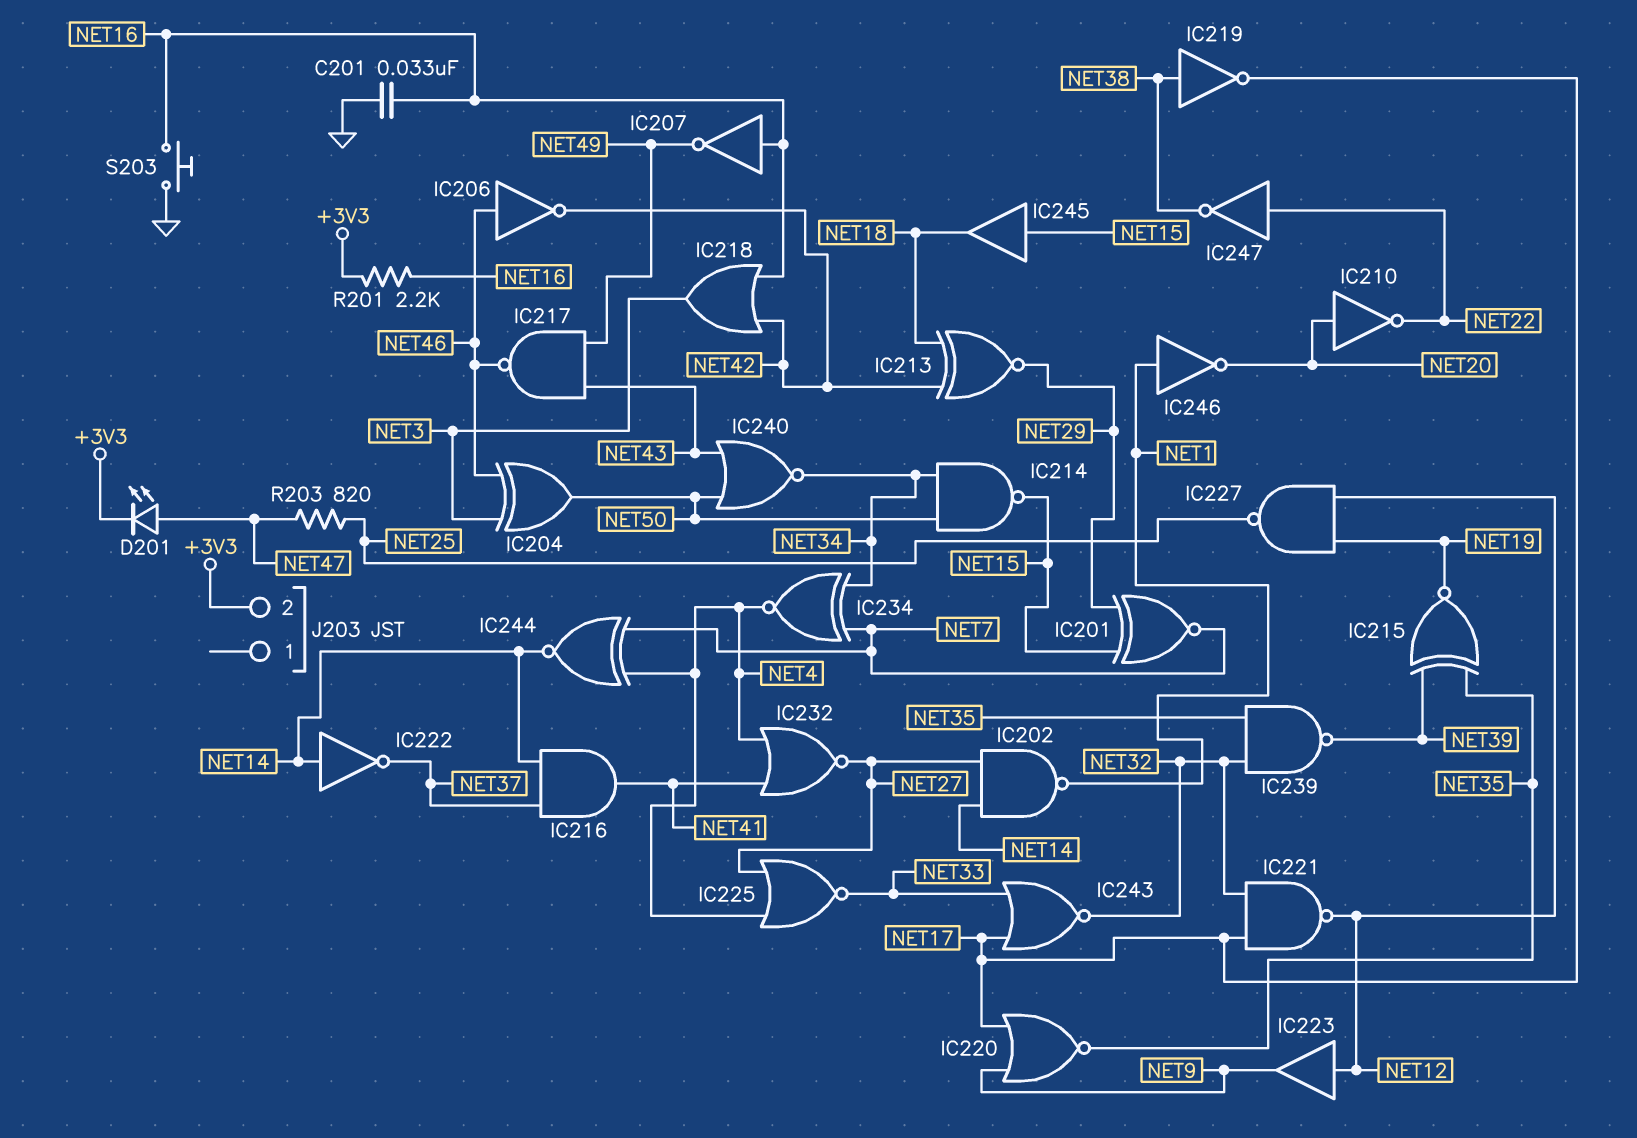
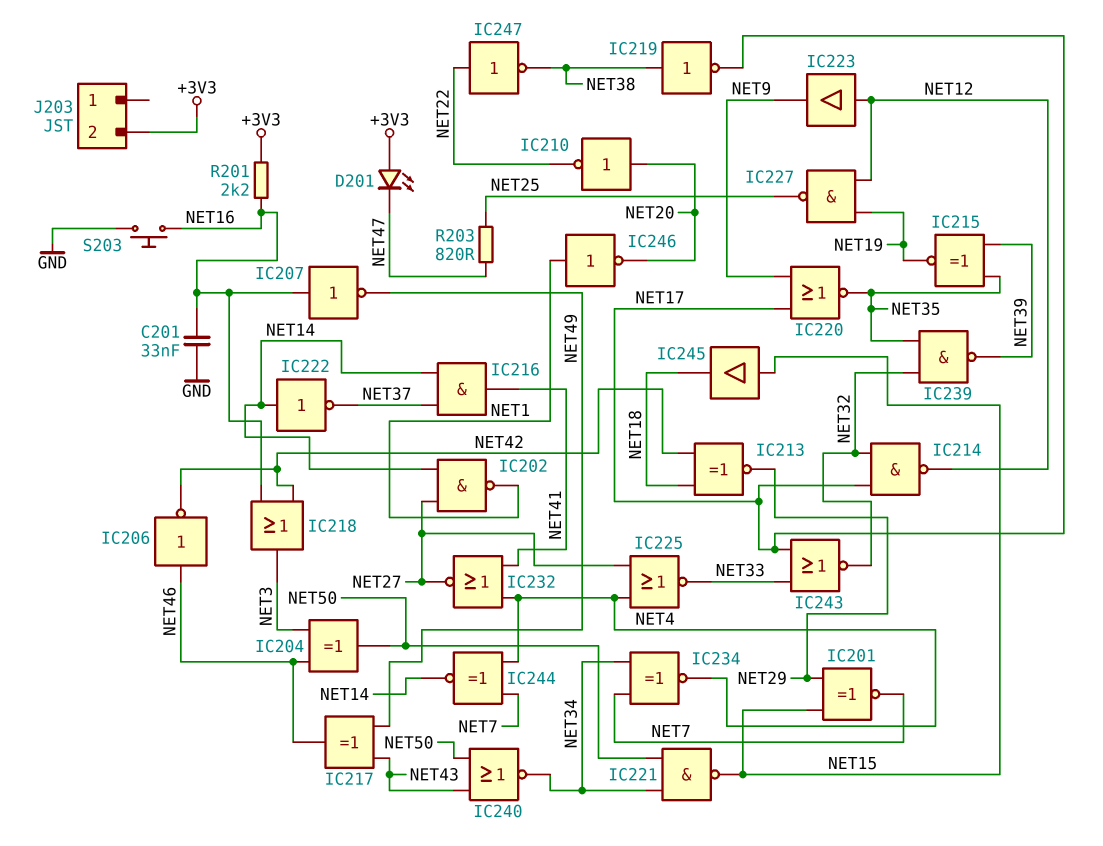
D201: LED (A NET47, K +3V3) -> LED (A +3V3, K NET47)
IC214: NAND (in NET34, in NET50, out NET15) -> NAND (in NET17, in NET32, out NET12)
IC217: NAND (in NET43, in NET49, out NET46) -> XOR (in NET43, in NET49, out NET46)
IC221: NAND (in NET17, in NET32, out NET12) -> NAND (in NET34, in NET50, out NET15)

